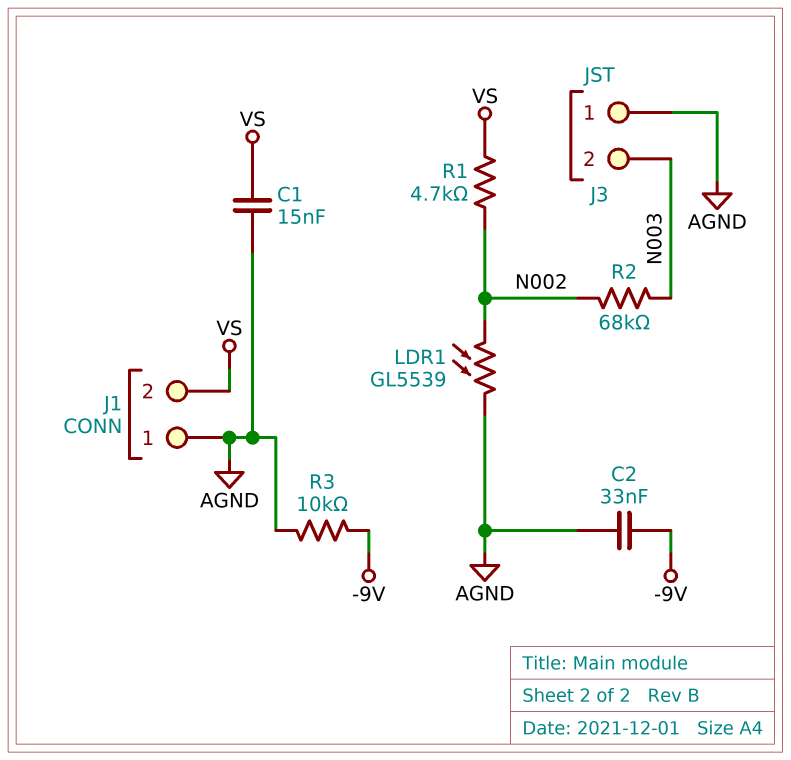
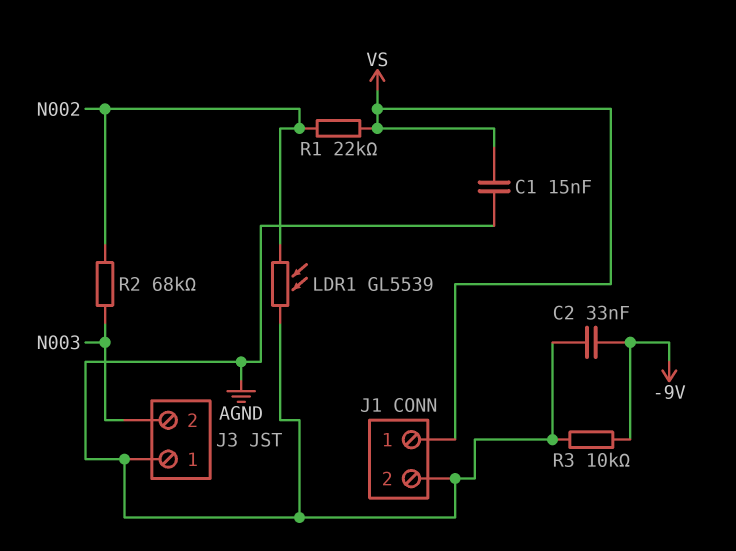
J1 pin 1: AGND -> VS
J1 pin 2: VS -> AGND
R1: 4.7k (N002, VS) -> 22k (N002, VS)

